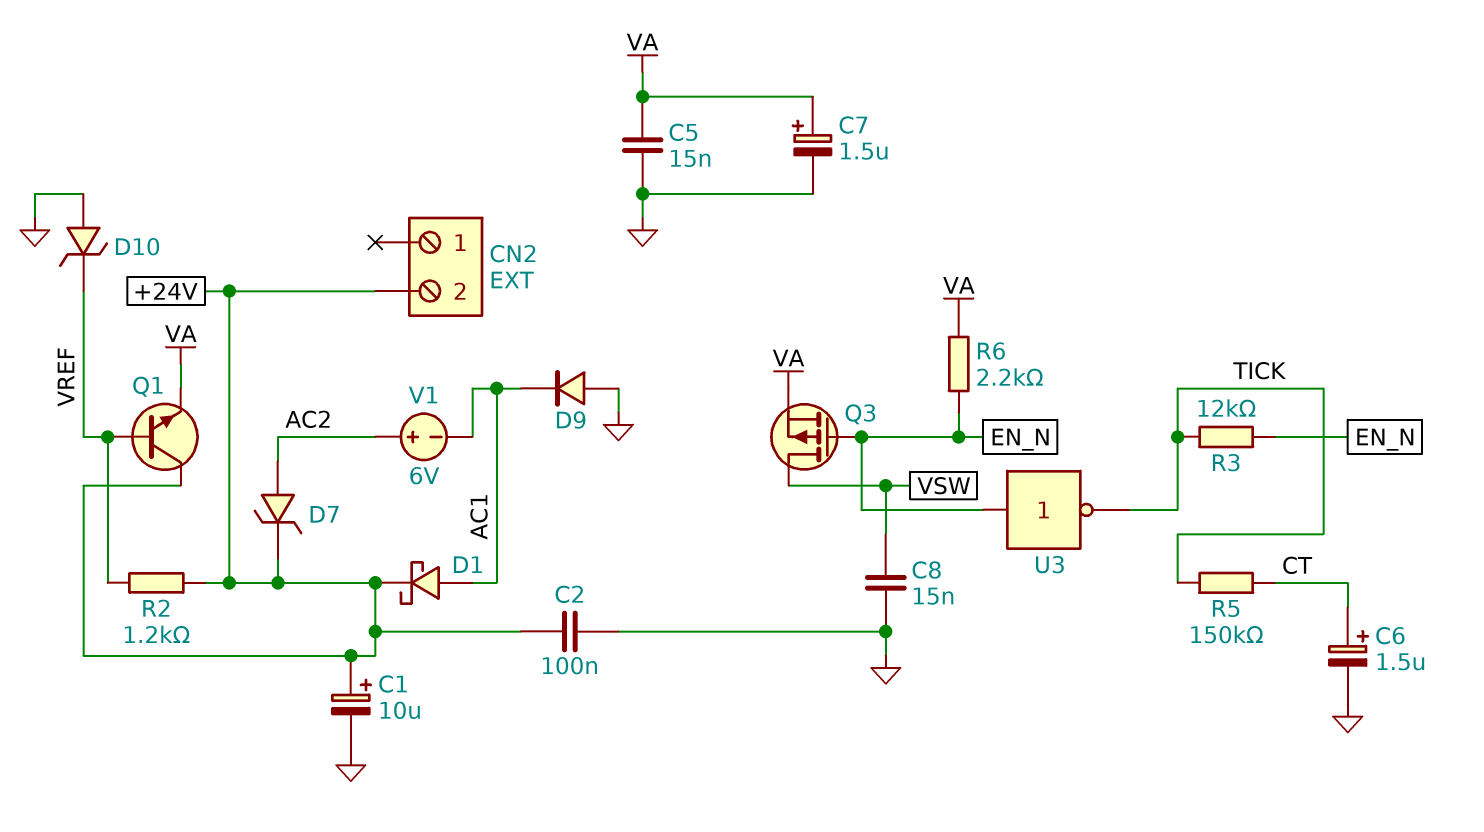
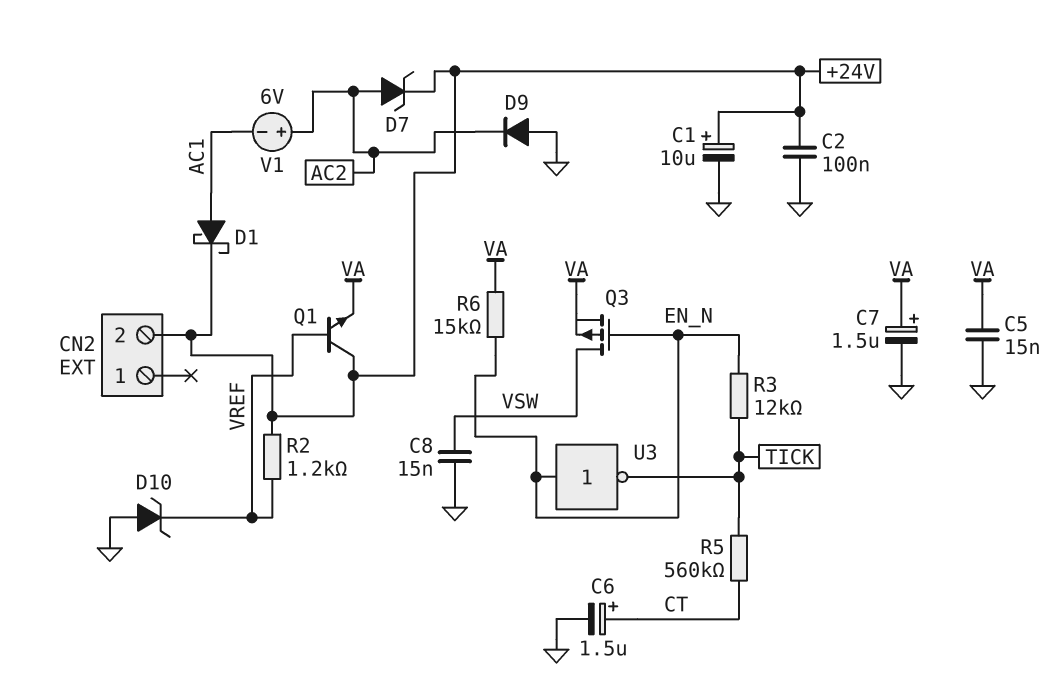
D9: diode (A GND, K AC1) -> diode (A GND, K AC2)
R5: 150k (CT, TICK) -> 560k (CT, TICK)
R6: 2.2k (EN_N, VA) -> 15k (EN_N, VA)

